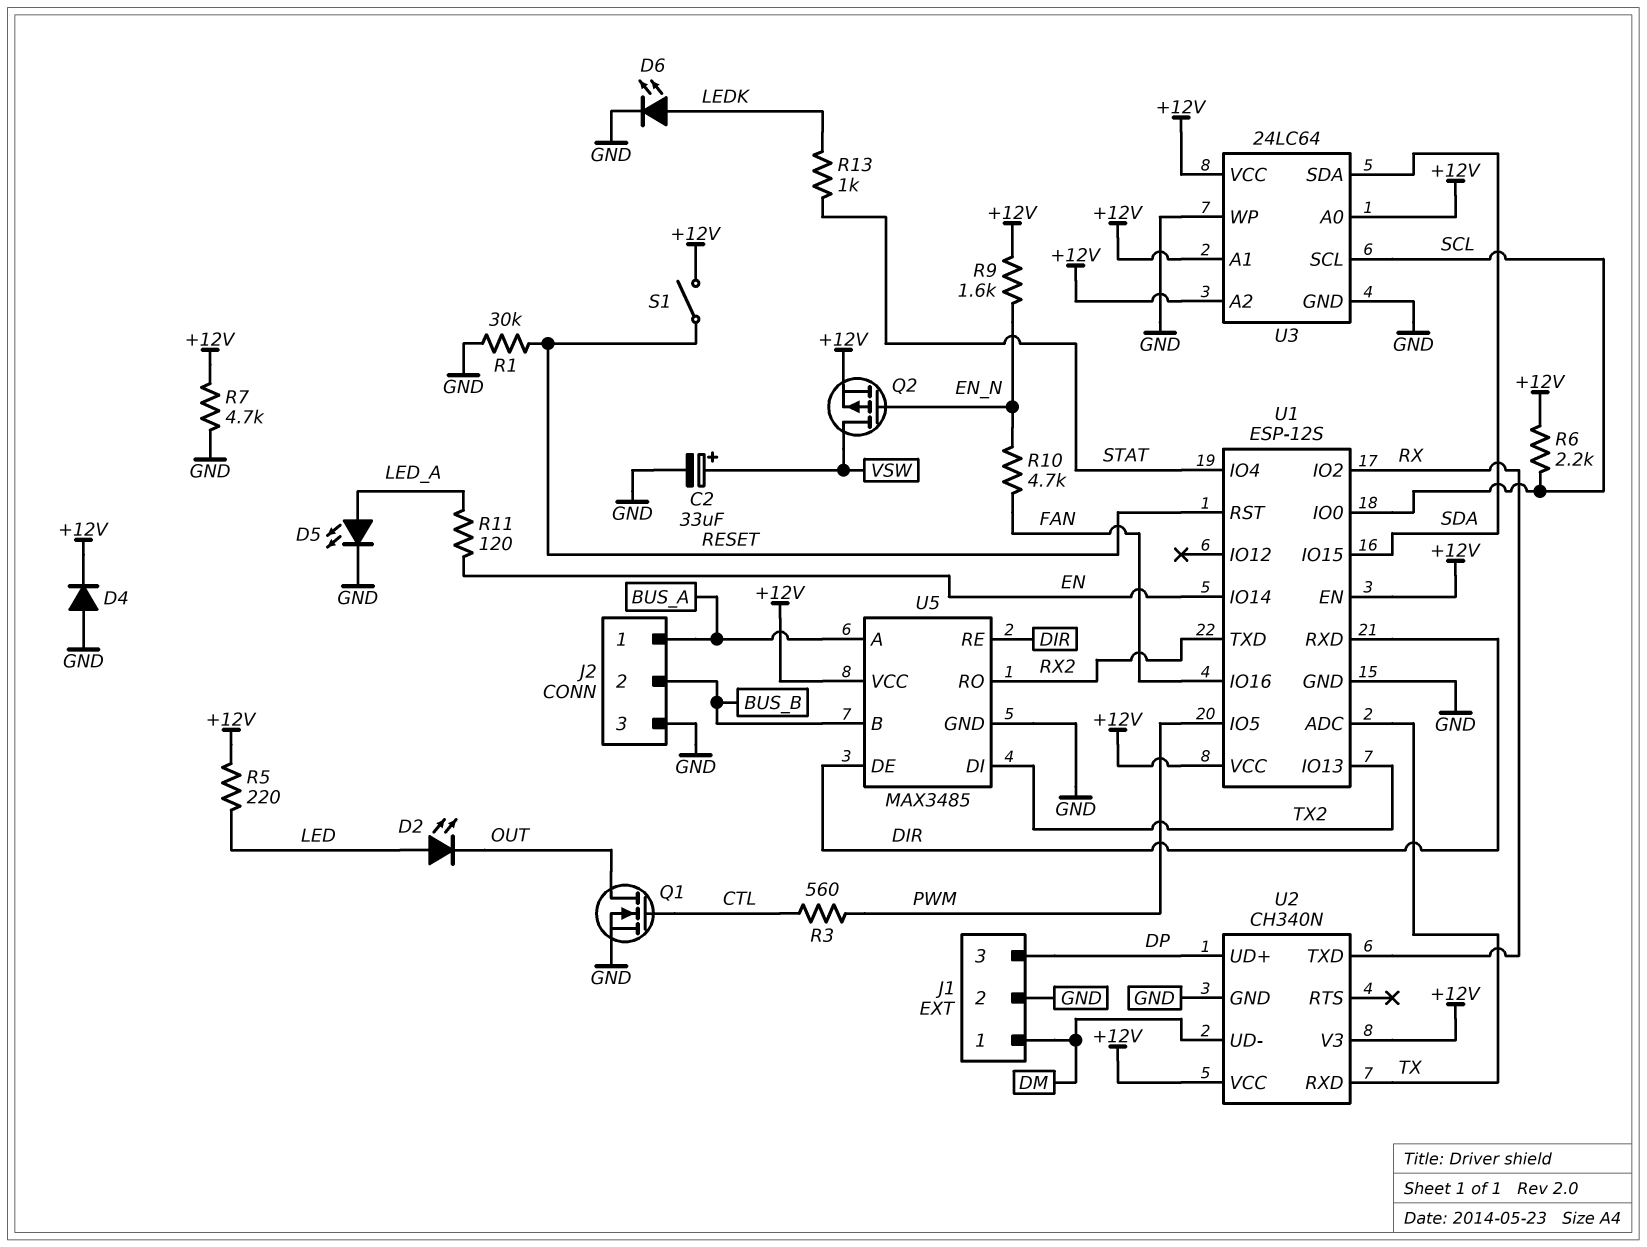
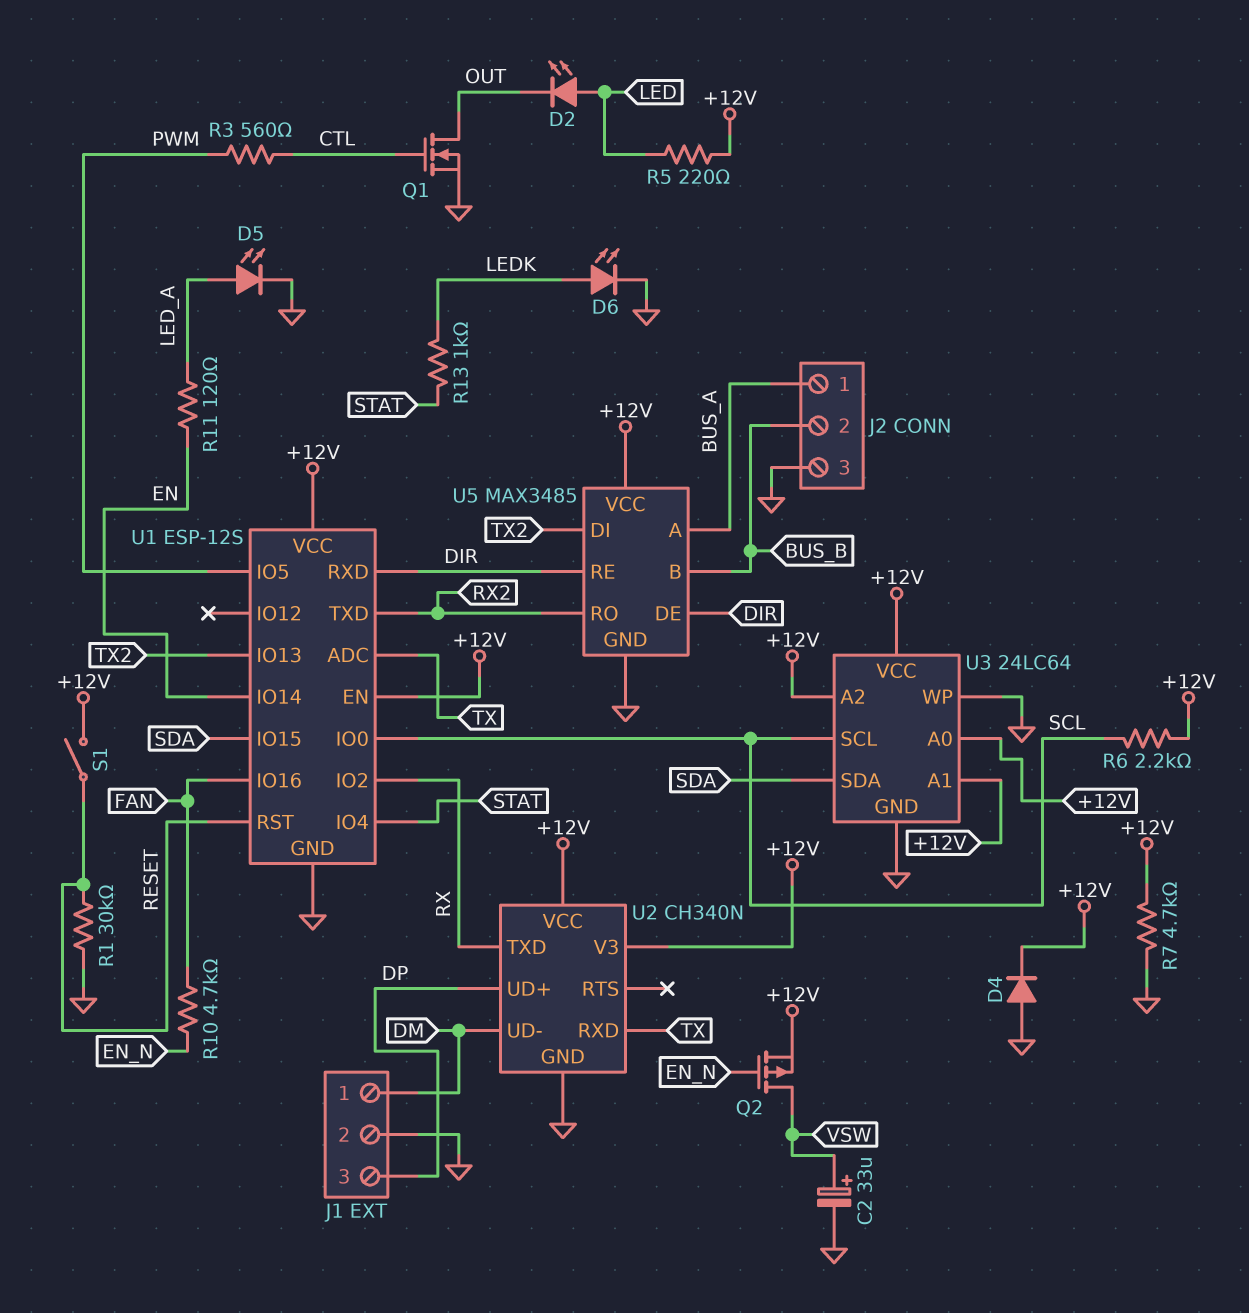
R9: 1.6k (+12V, EN_N) -> none

